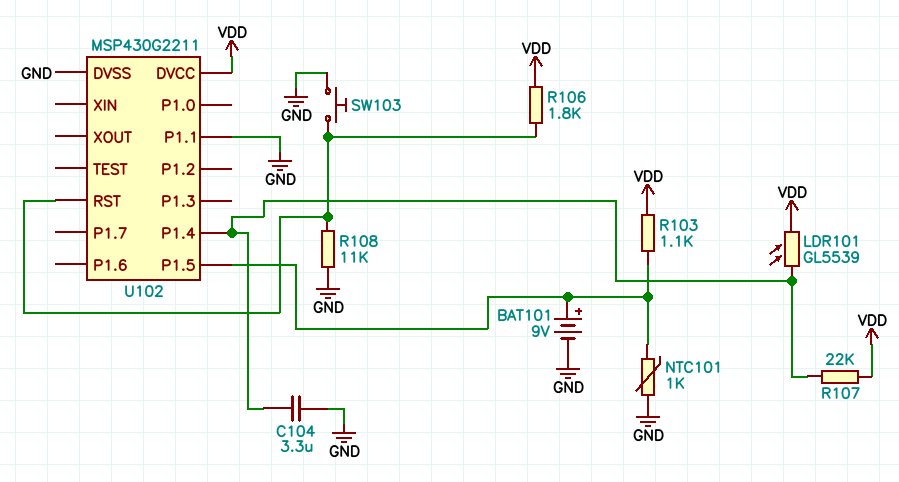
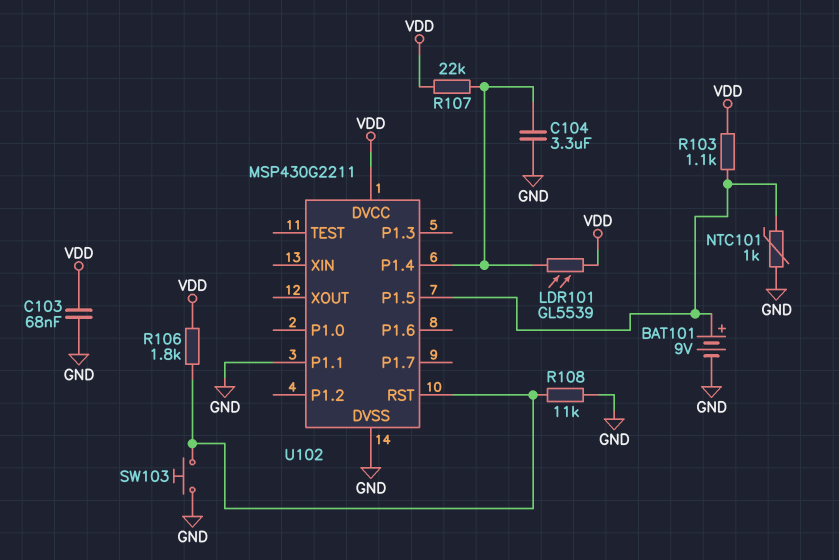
C103: none -> 68nF (GND, VDD)

